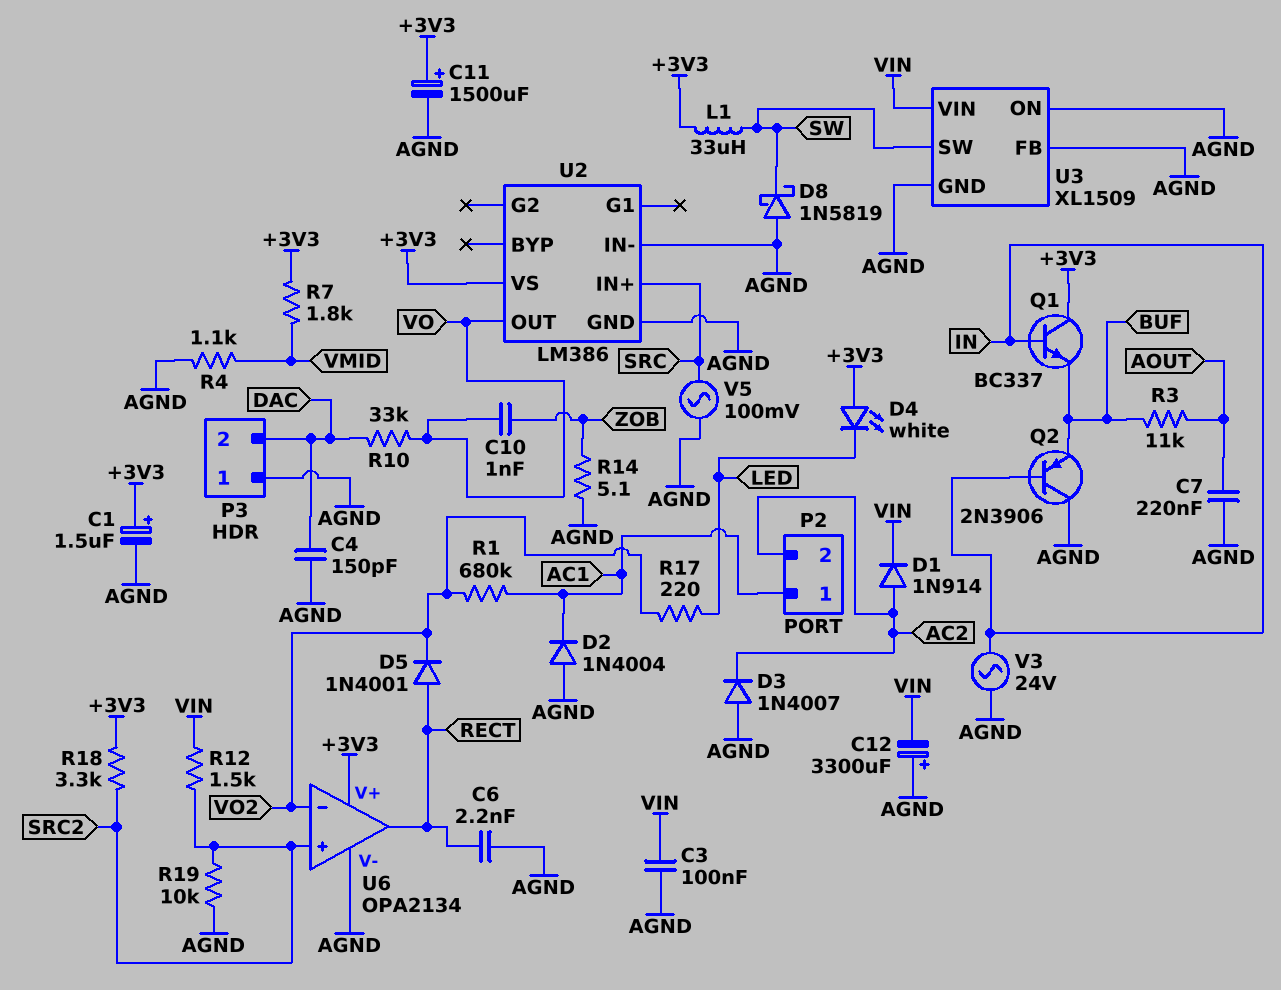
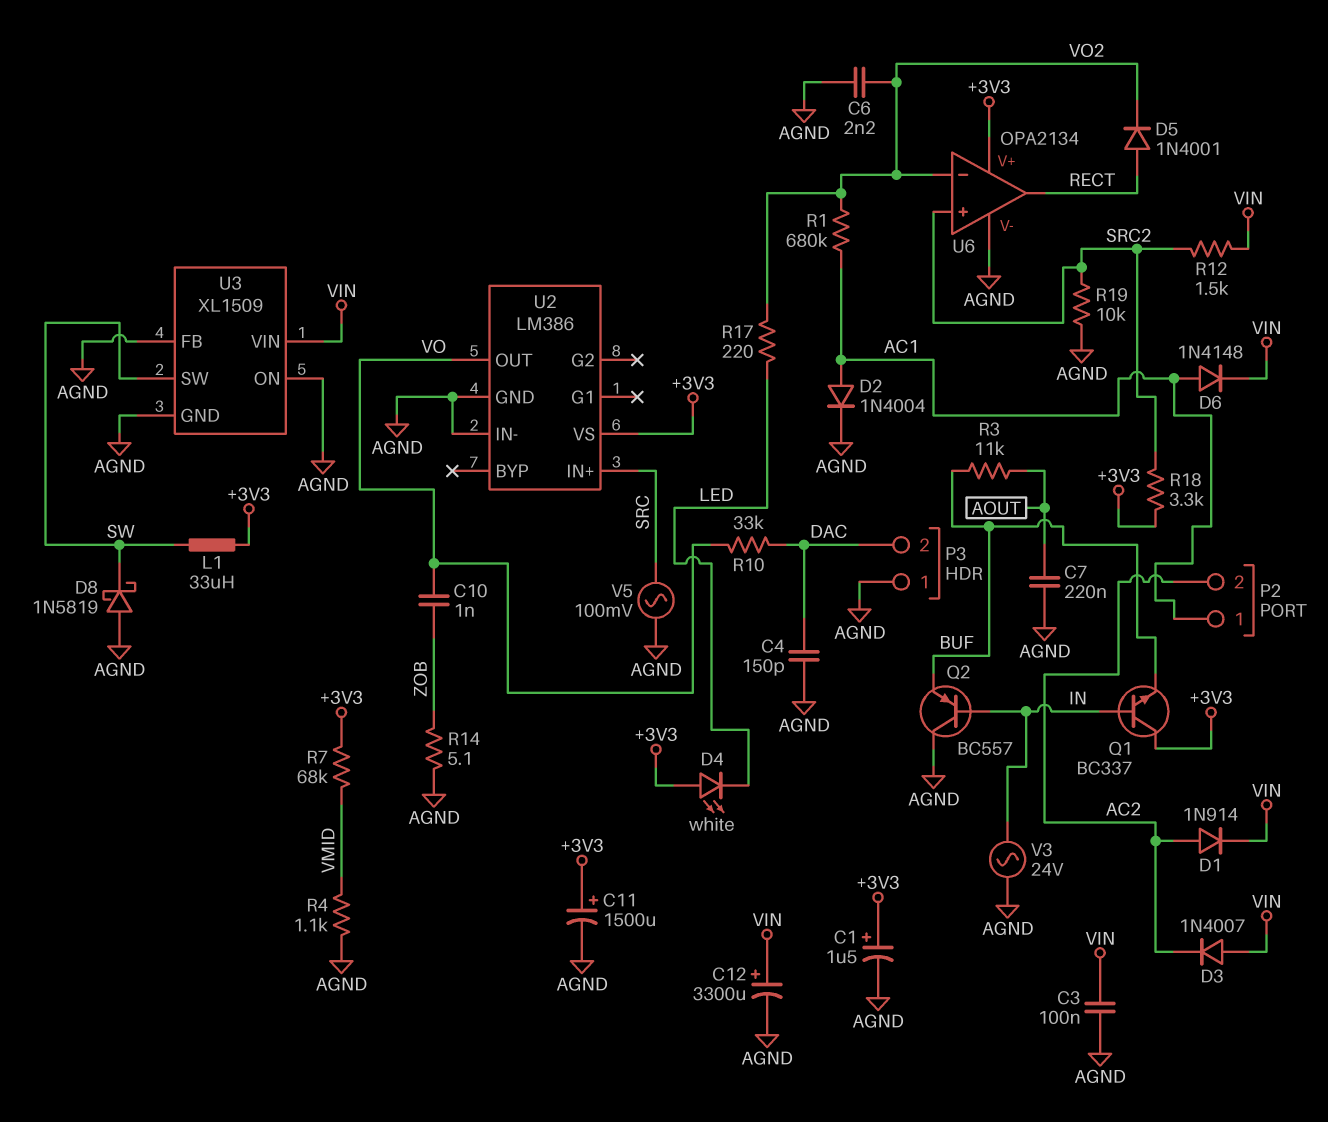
C6: 2.2nF (AGND, RECT) -> 2.2nF (AGND, VO2)
C12: 3300uF (plus AGND, minus VIN) -> 3300uF (plus VIN, minus AGND)
D2: diode 1N4004 (A AGND, K AC1) -> diode 1N4004 (A AC1, K AGND)
D3: diode 1N4007 (A AGND, K AC2) -> diode 1N4007 (A VIN, K AC2)
D6: none -> diode 1N4148 (A AC1, K VIN)
Q2: PNP 2N3906 (B IN, C AGND, E BUF) -> PNP BC557 (B IN, C AGND, E BUF)
R7: 1.8k (+3V3, VMID) -> 68k (+3V3, VMID)

